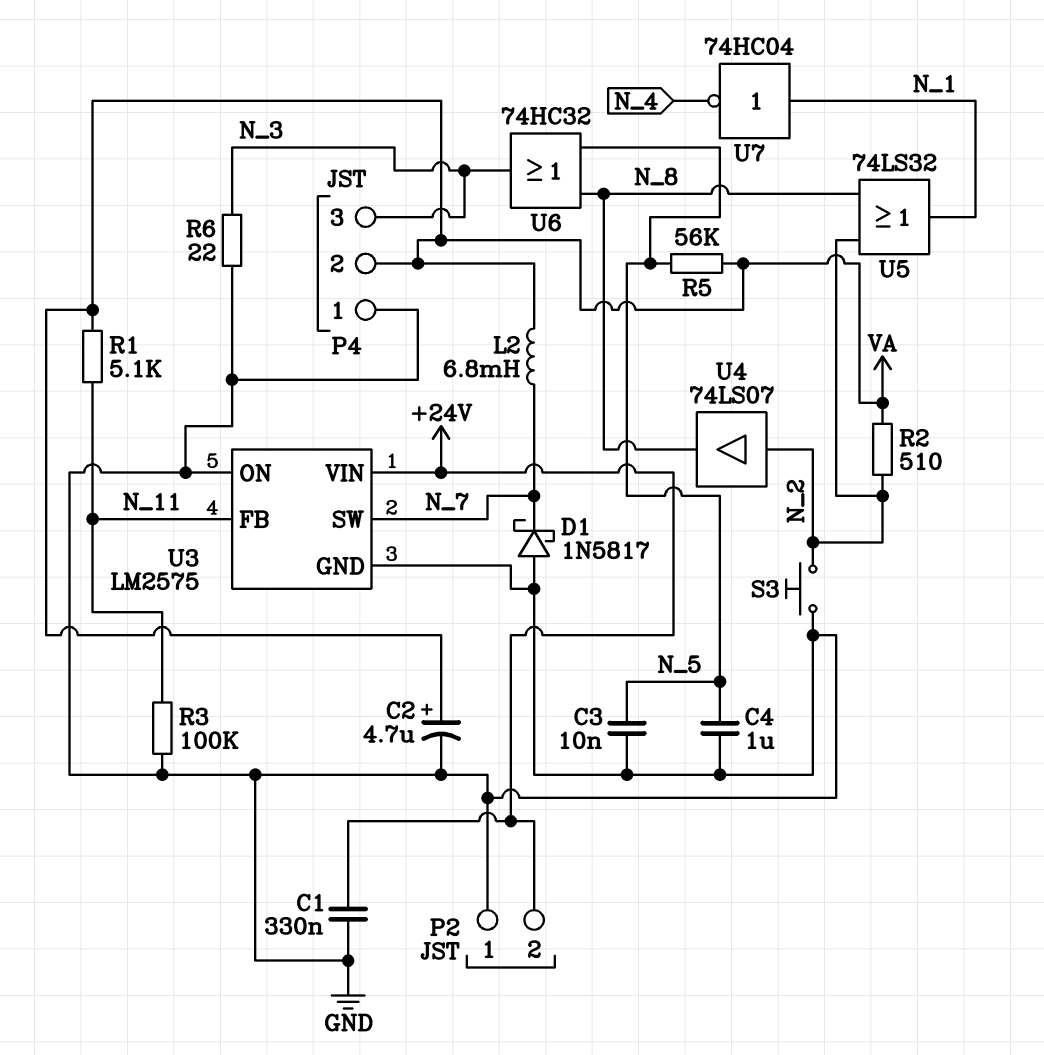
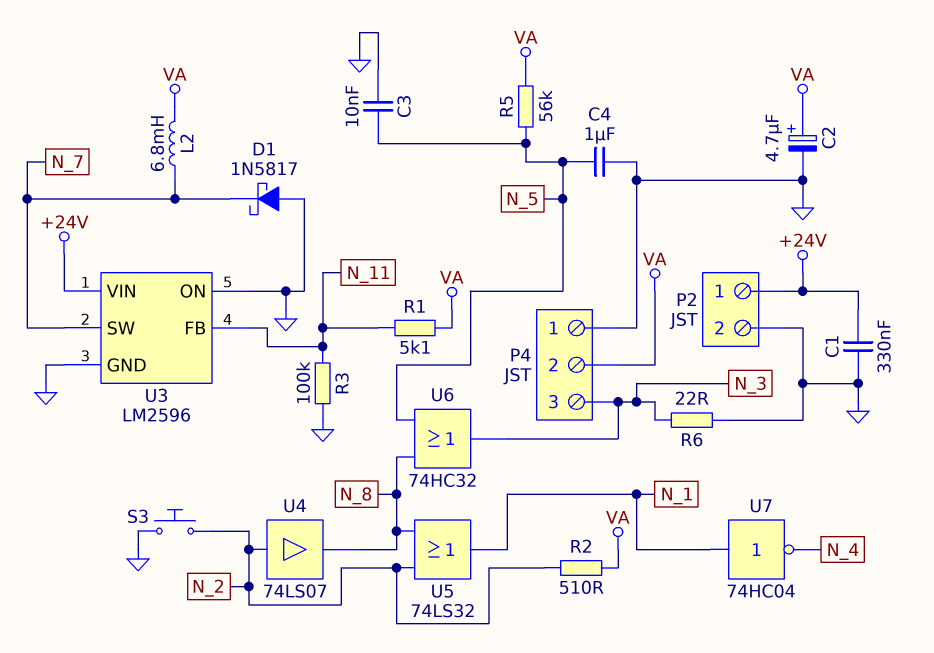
P2 pin 1: GND -> +24V
P2 pin 2: +24V -> GND
U3: LM2575 -> LM2596

